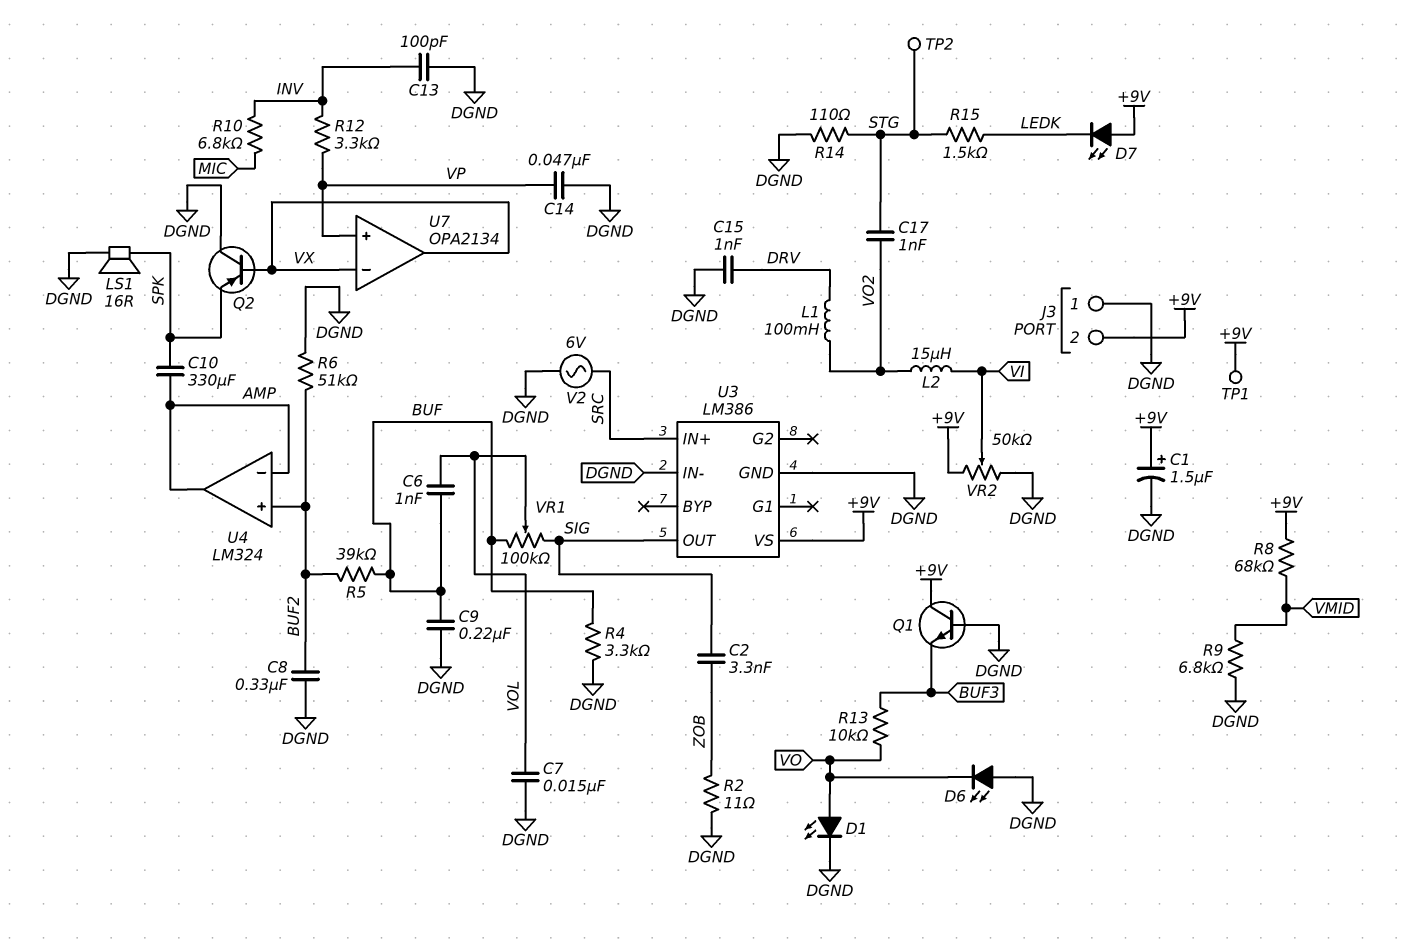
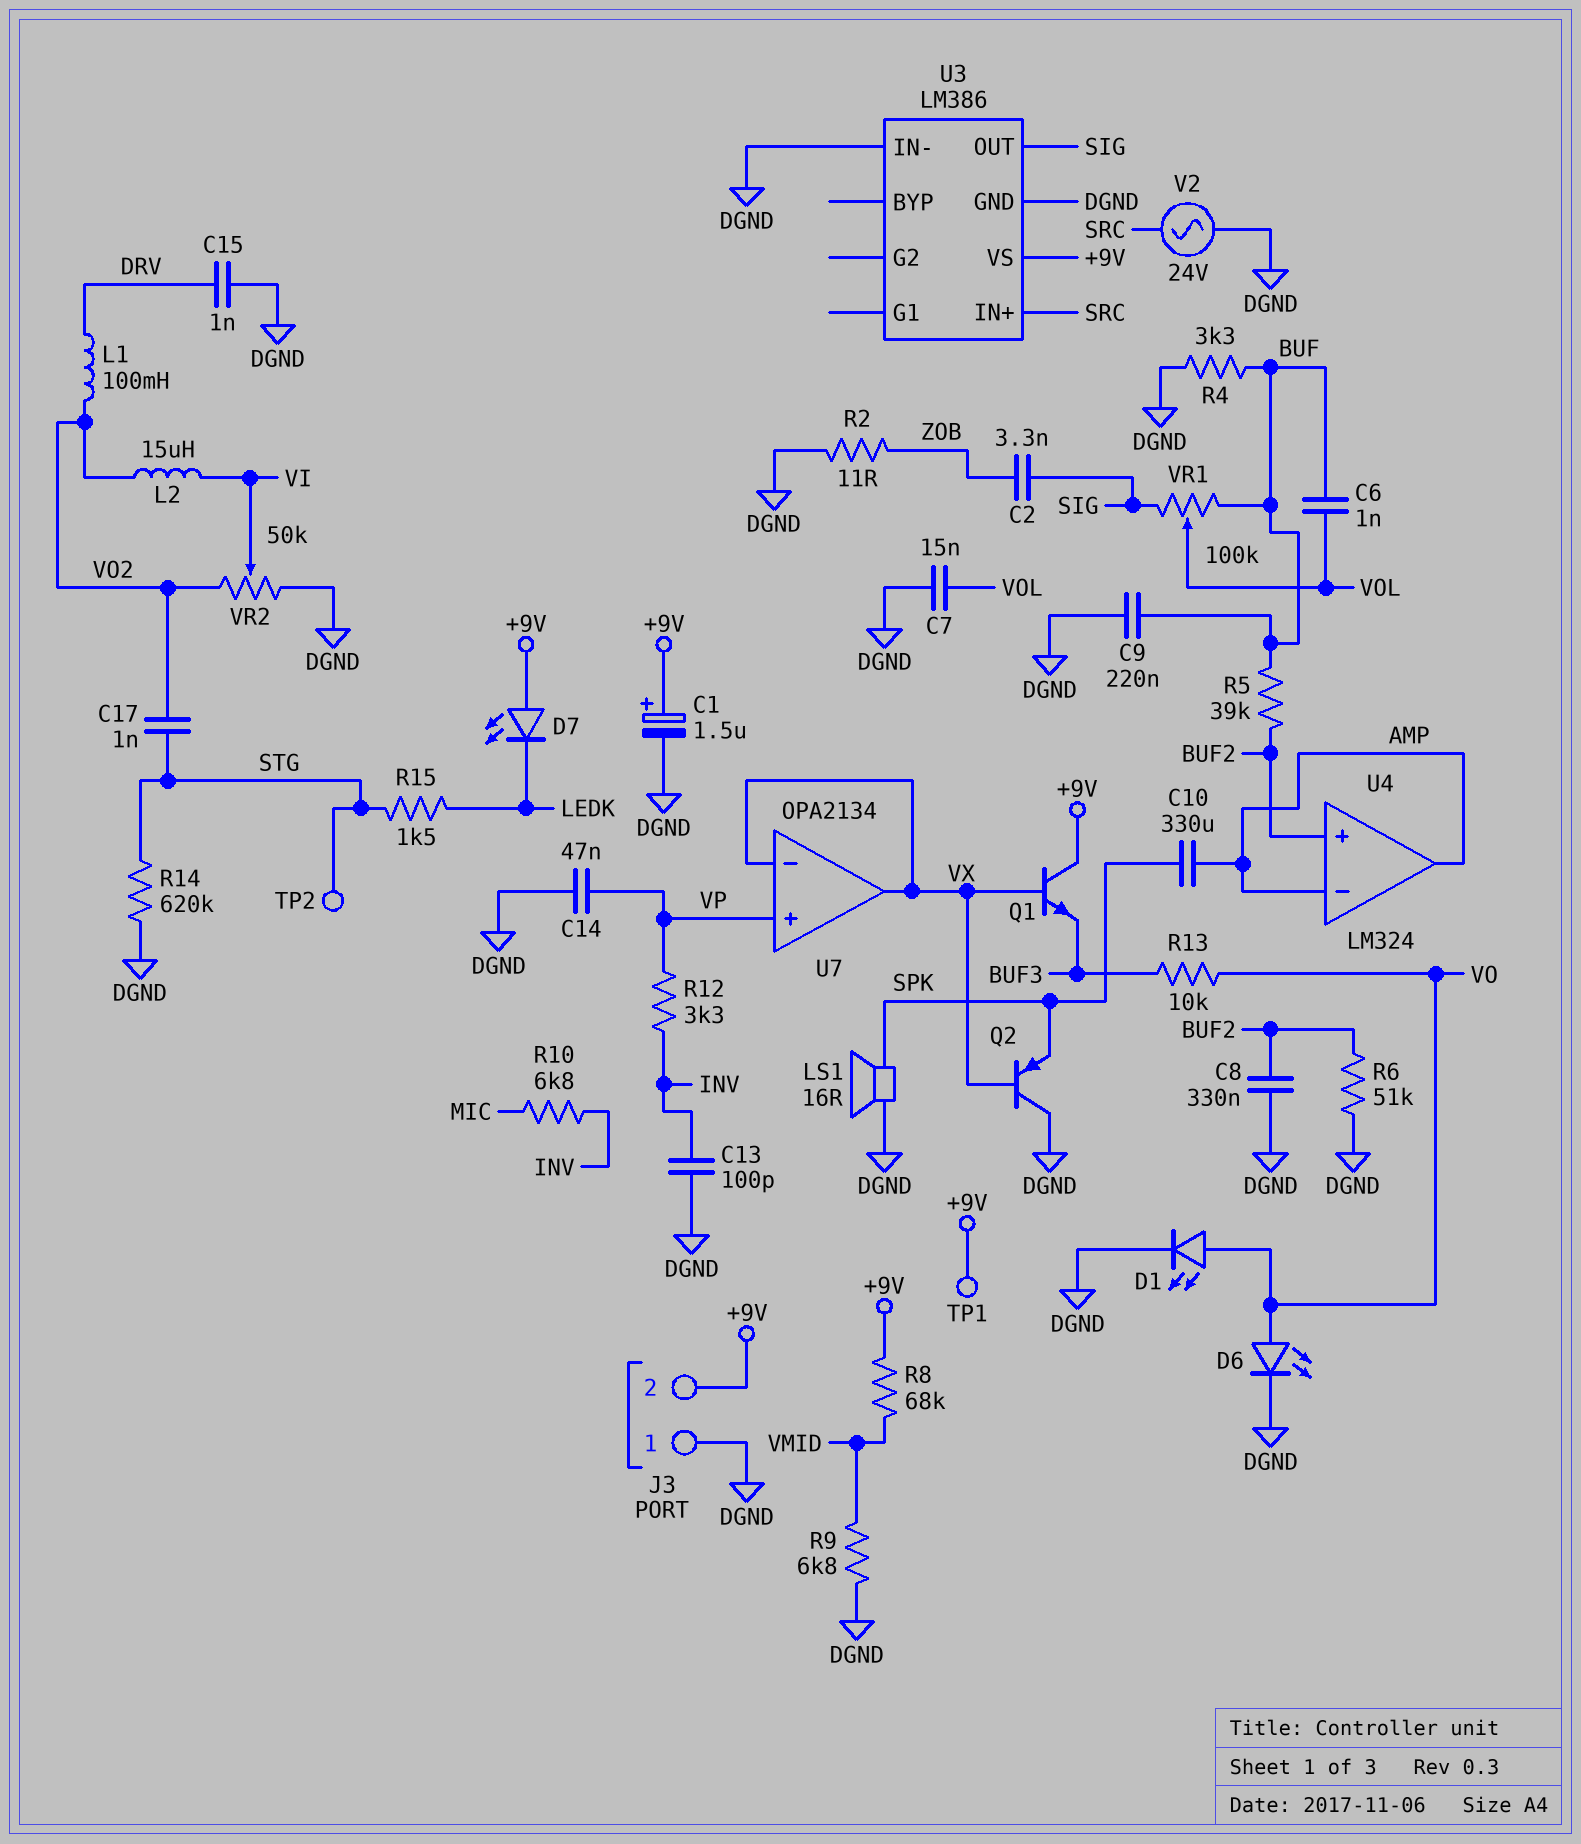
D6: LED (A DGND, K VO) -> LED (A VO, K DGND)
Q1: NPN (B DGND, C +9V, E BUF3) -> NPN (B VX, C +9V, E BUF3)
R14: 110 (DGND, STG) -> 620k (DGND, STG)
V2: AC 6V (DGND, SRC) -> AC 24V (DGND, SRC)
VR2: 50k (+9V, DGND, wiper VI) -> 50k (DGND, VO2, wiper VI)

